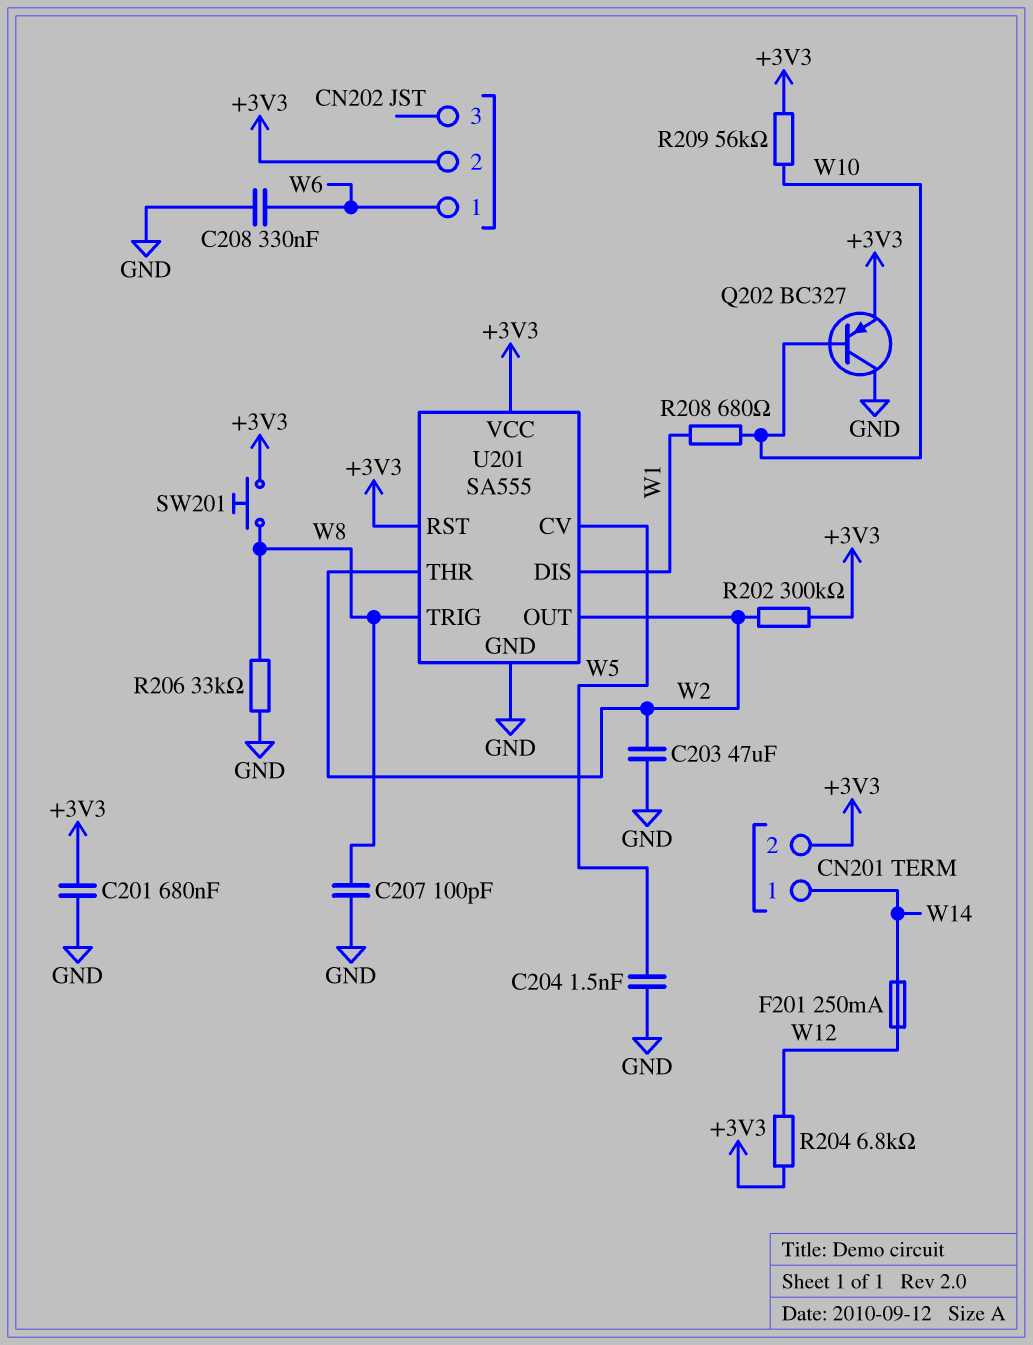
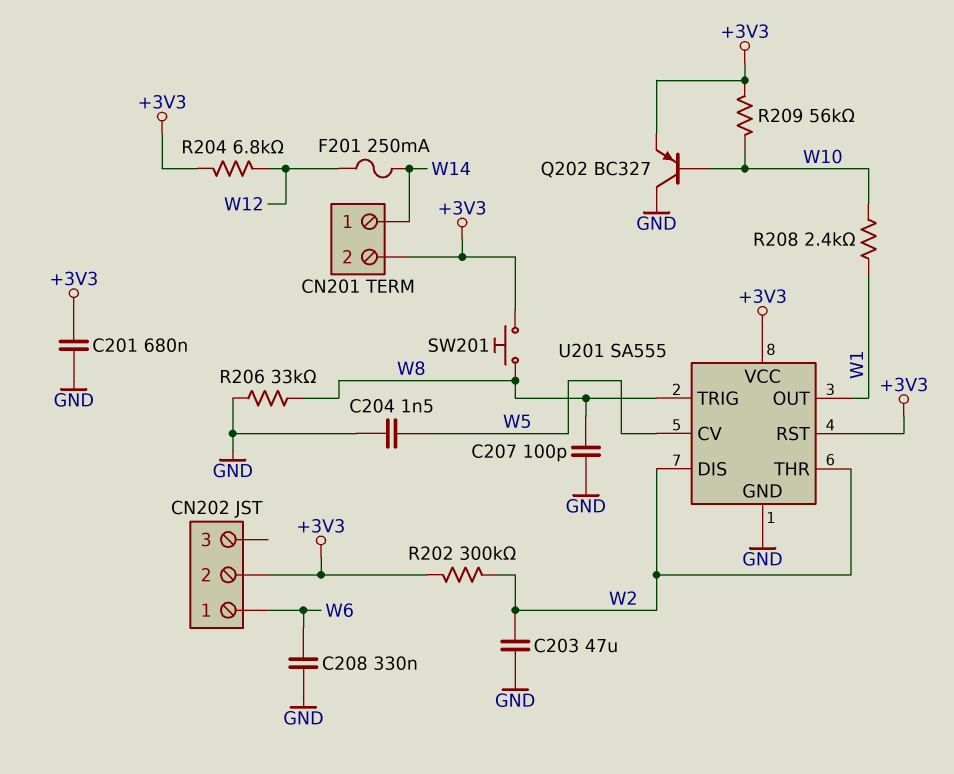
R208: 680 (W1, W10) -> 2.4k (W1, W10)
U201 pin DIS: W1 -> W2
U201 pin OUT: W2 -> W1

